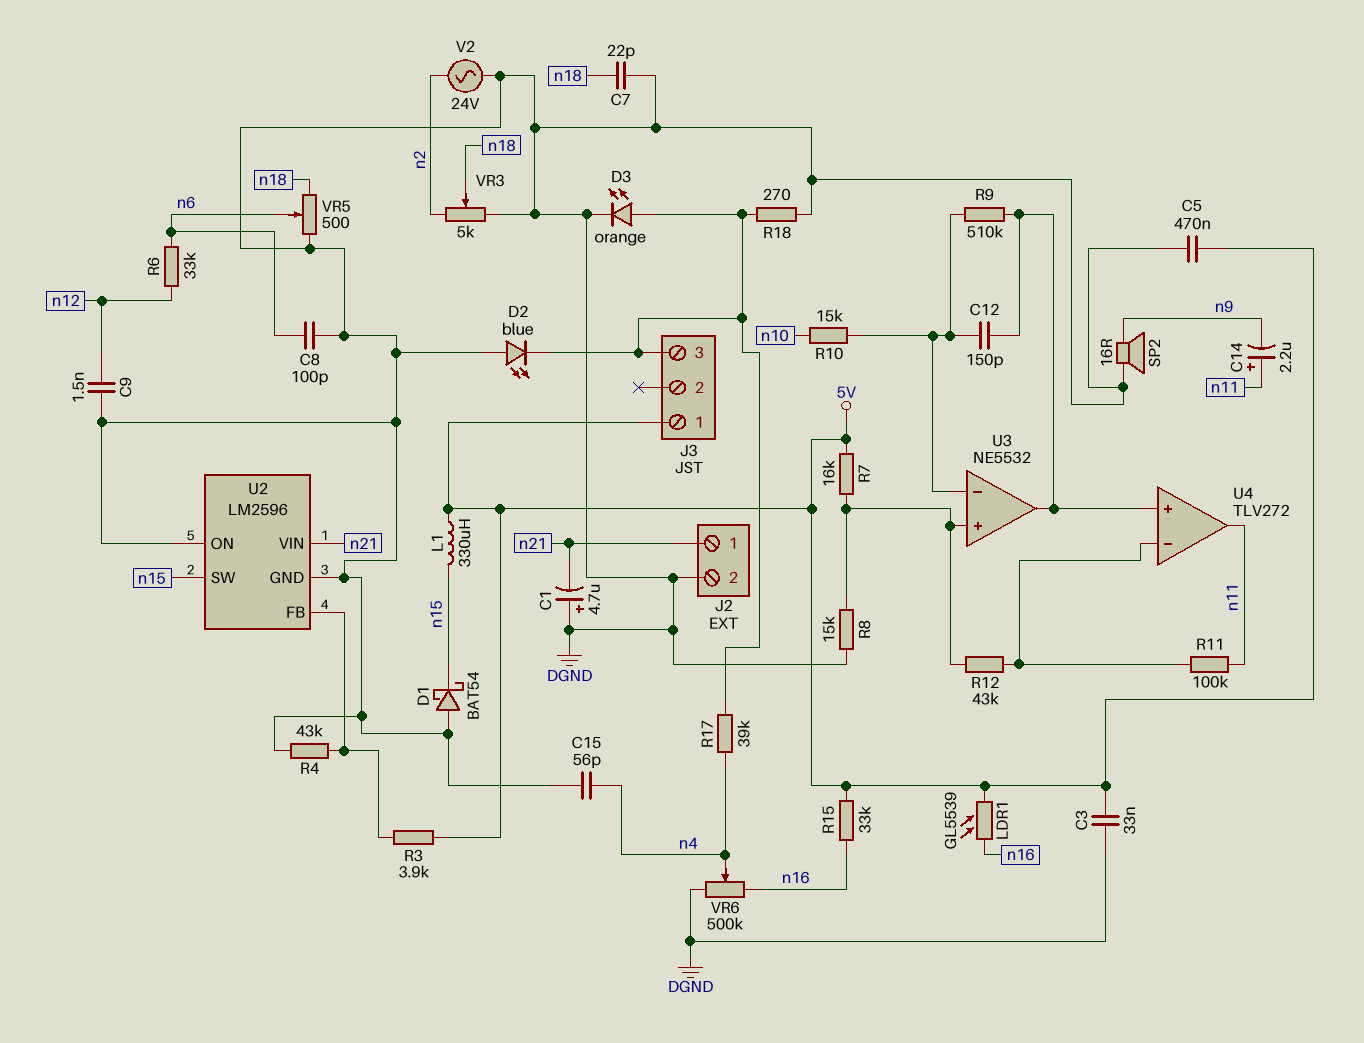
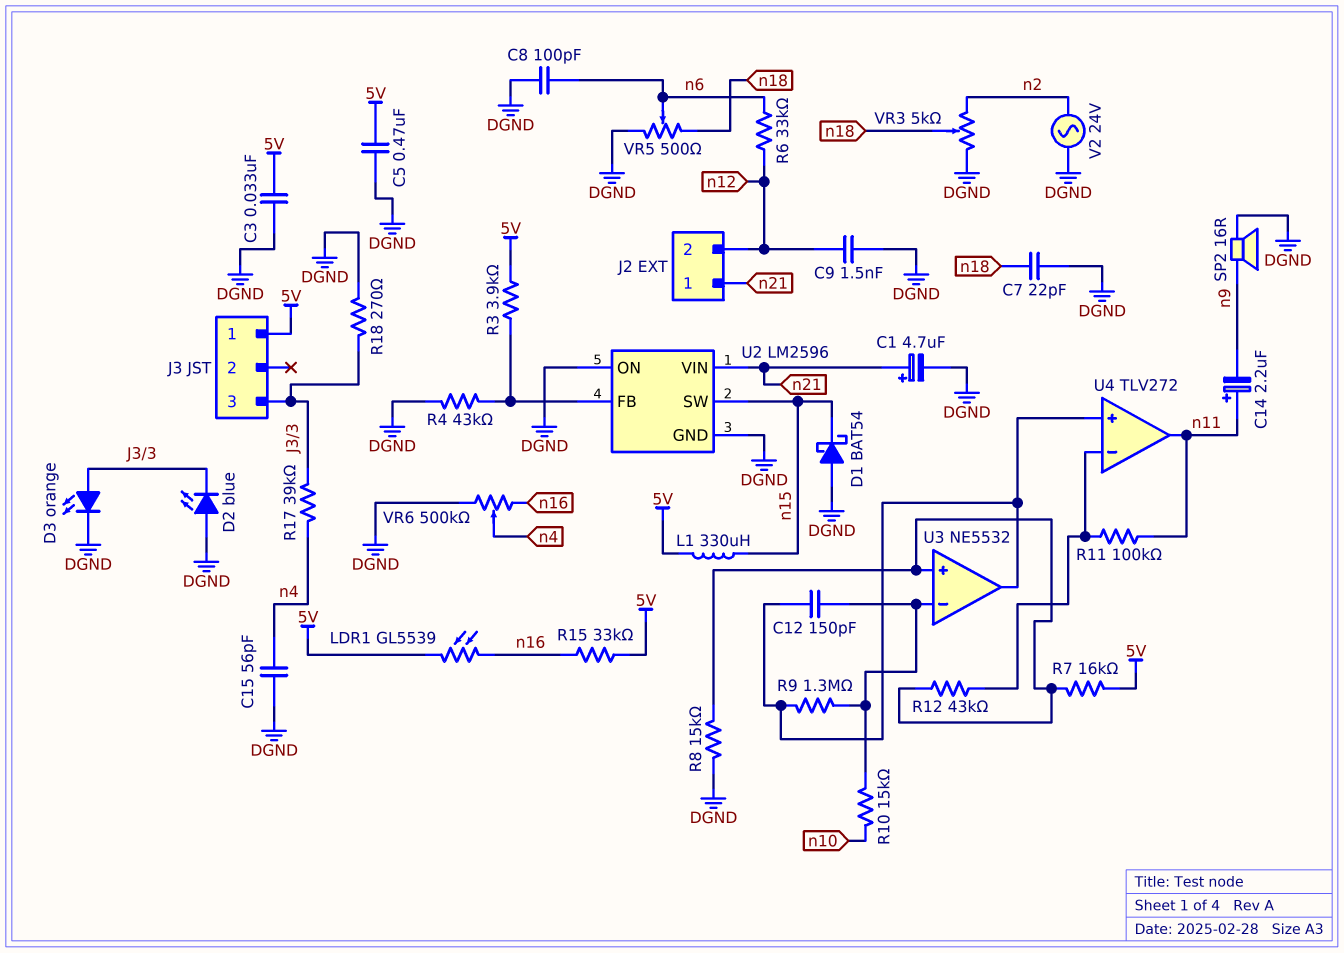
C1: 4.7uF (plus DGND, minus n21) -> 4.7uF (plus n21, minus DGND)
J2 pin 2: DGND -> n12
R9: 510k (U3/in-, U3/out) -> 1.3M (U3/in-, U3/out)

